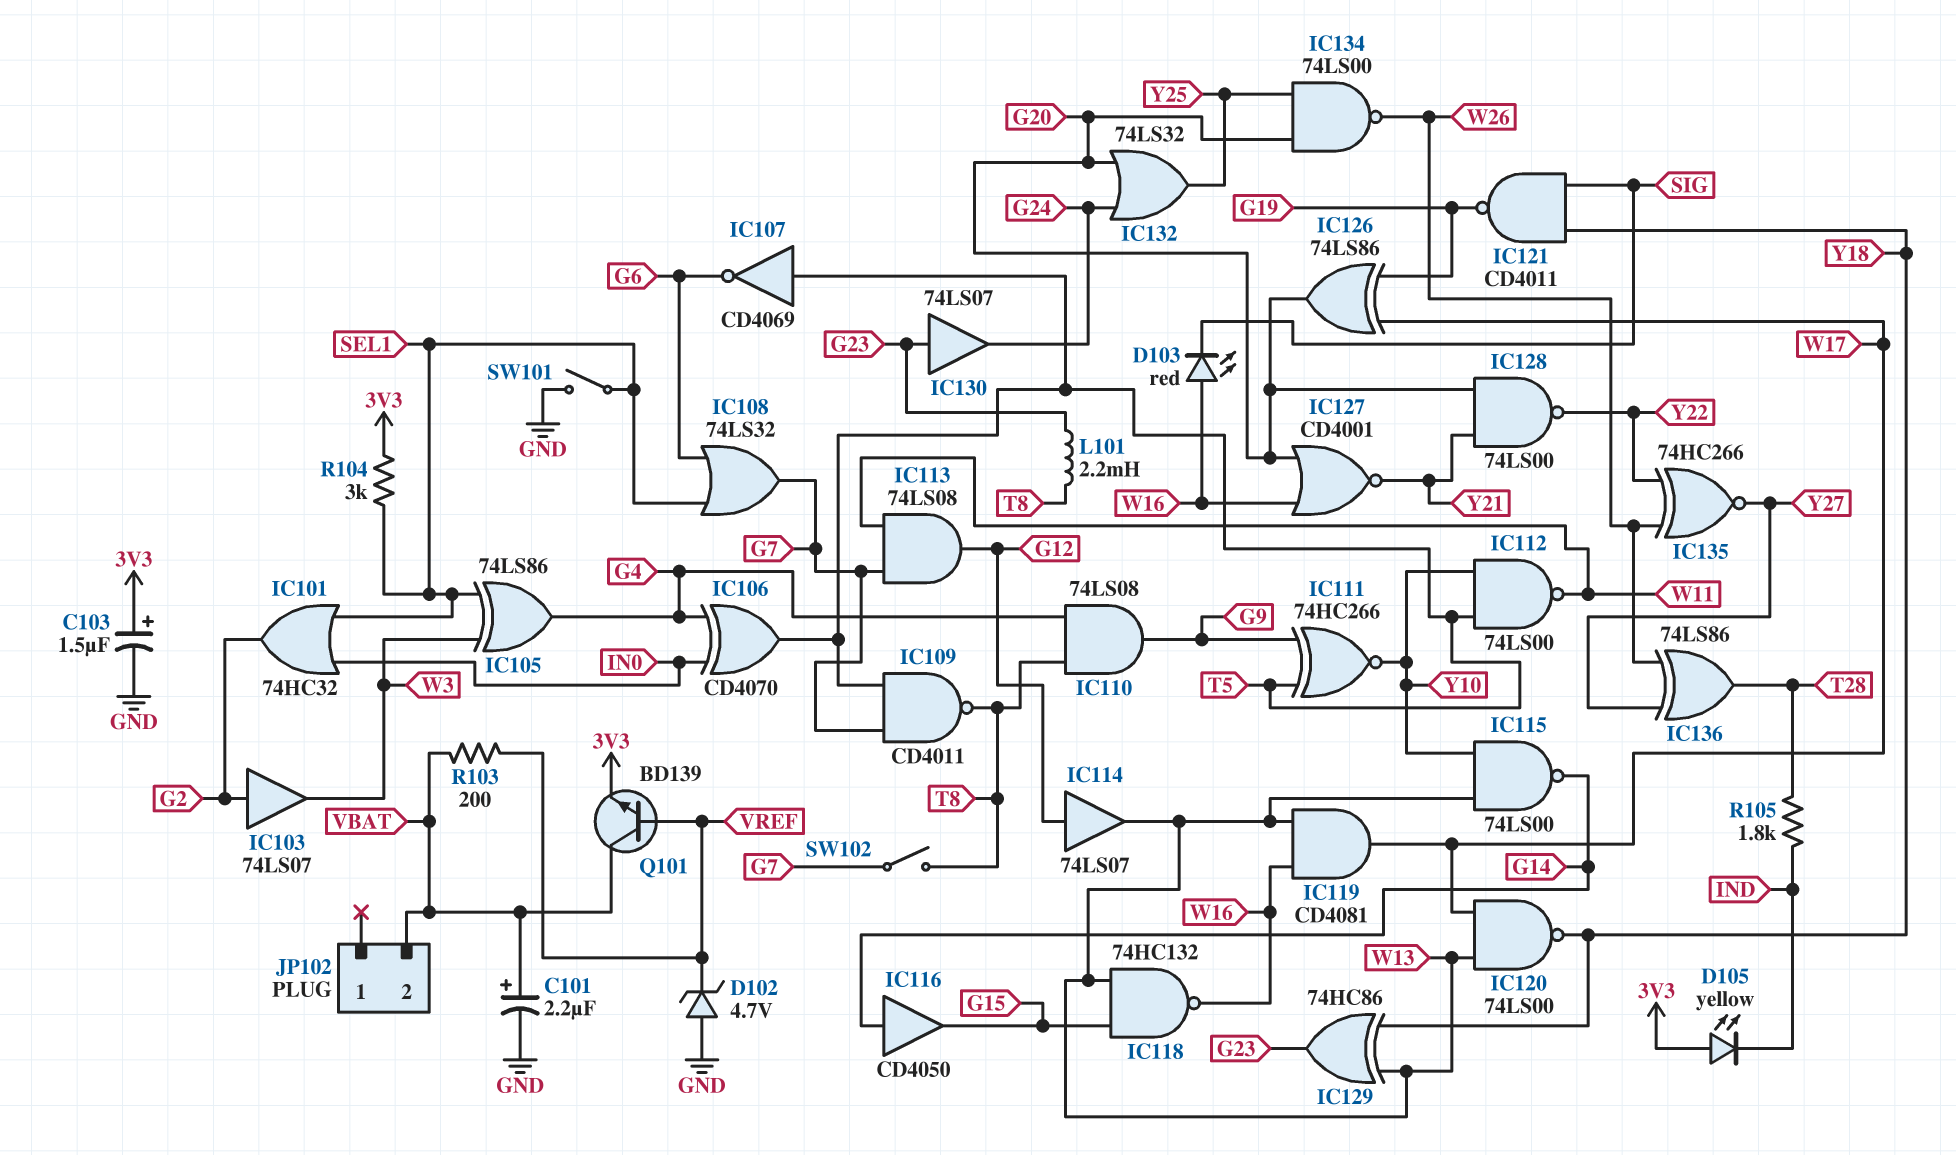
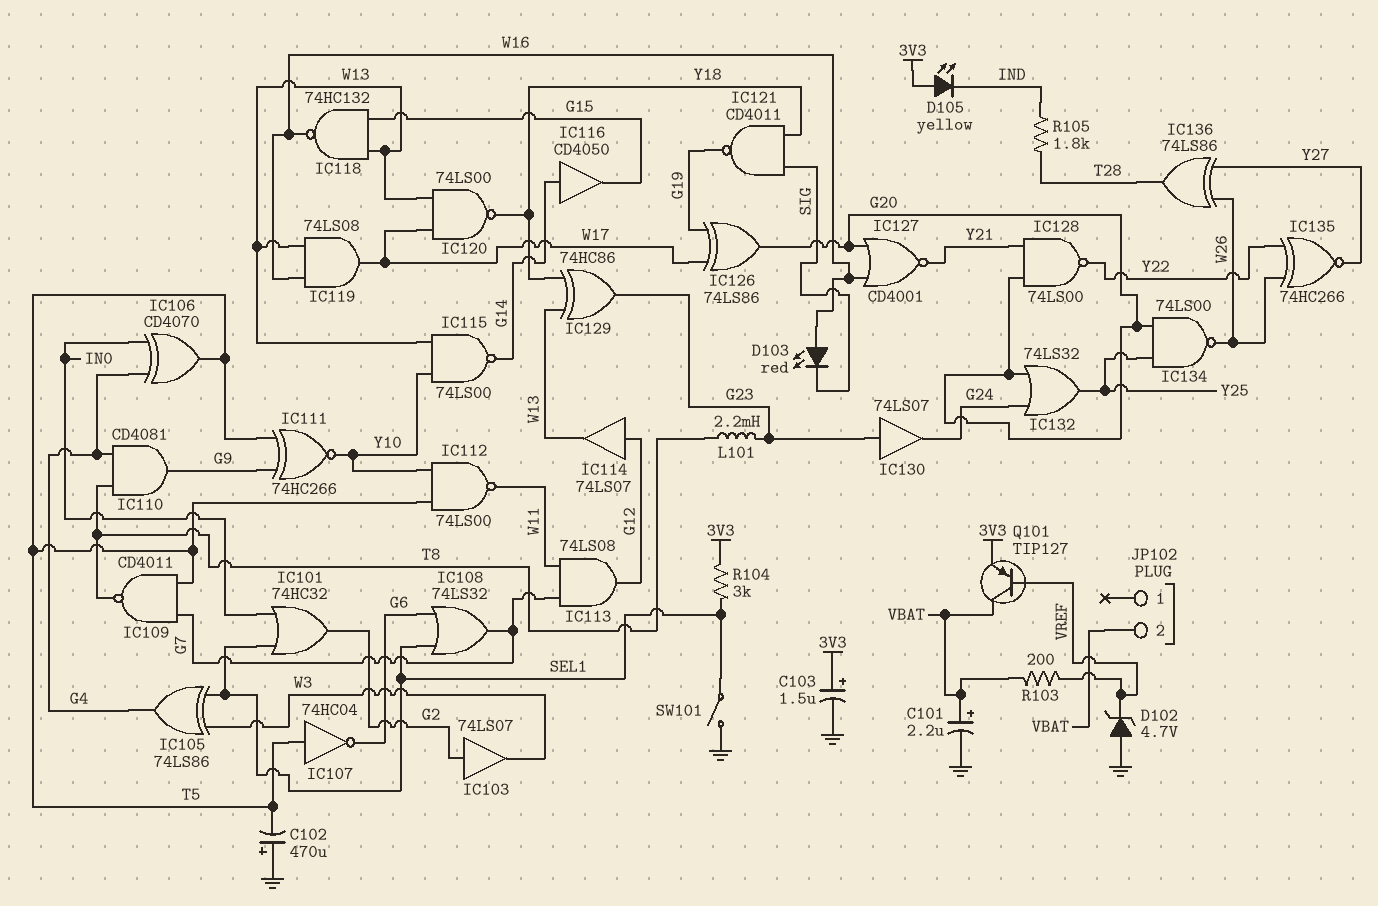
C102: none -> 470uF (plus GND, minus T5)
IC107: NOT CD4069 (in T5, out G6) -> NOT 74HC04 (in T5, out G6)
IC110: AND 74LS08 (in G4, in T8, out G9) -> AND CD4081 (in G4, in T8, out G9)
IC119: AND CD4081 (in W13, in W16, out W17) -> AND 74LS08 (in W13, in W16, out W17)
Q101: NPN BD139 (B VREF, C VBAT, E 3V3) -> PNP TIP127 (B VREF, C VBAT, E 3V3)
SW102: switch (G7, T8) -> none

